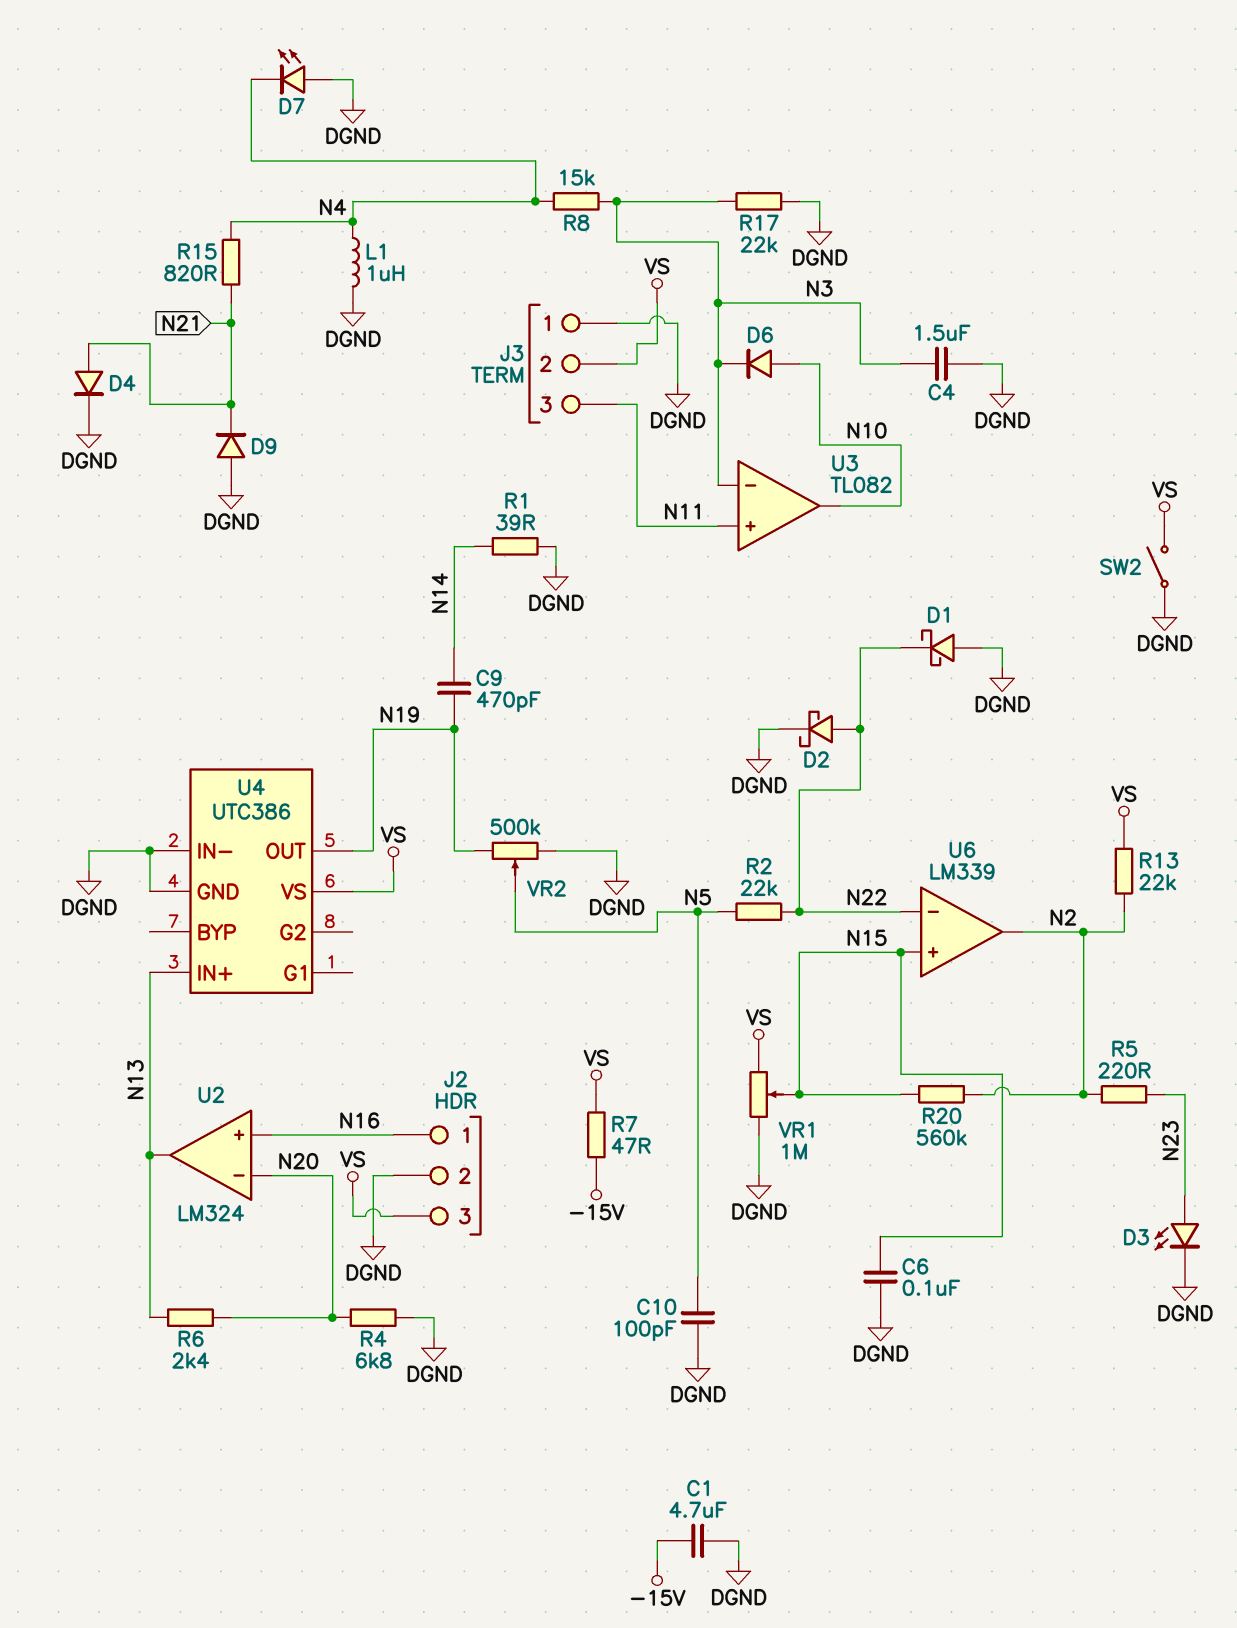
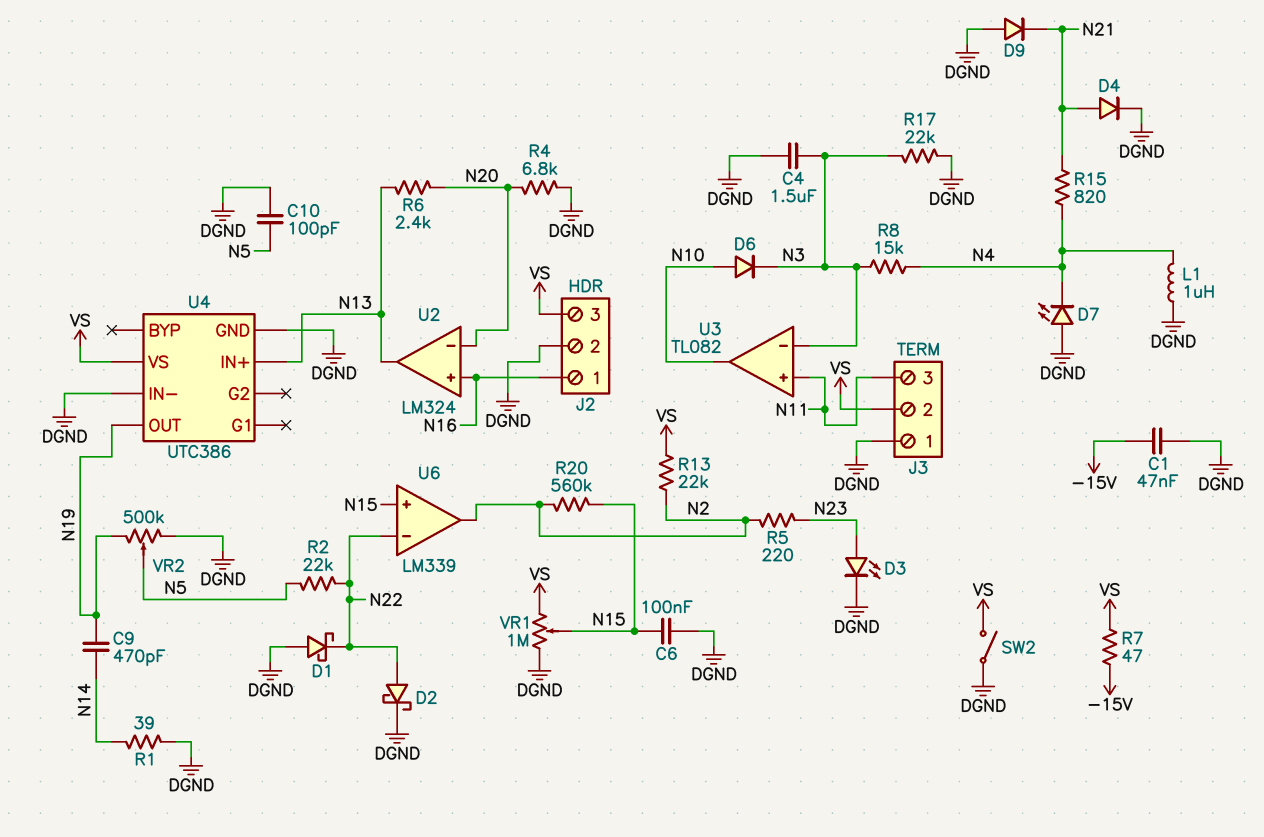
C1: 4.7uF (-15V, DGND) -> 47nF (-15V, DGND)

